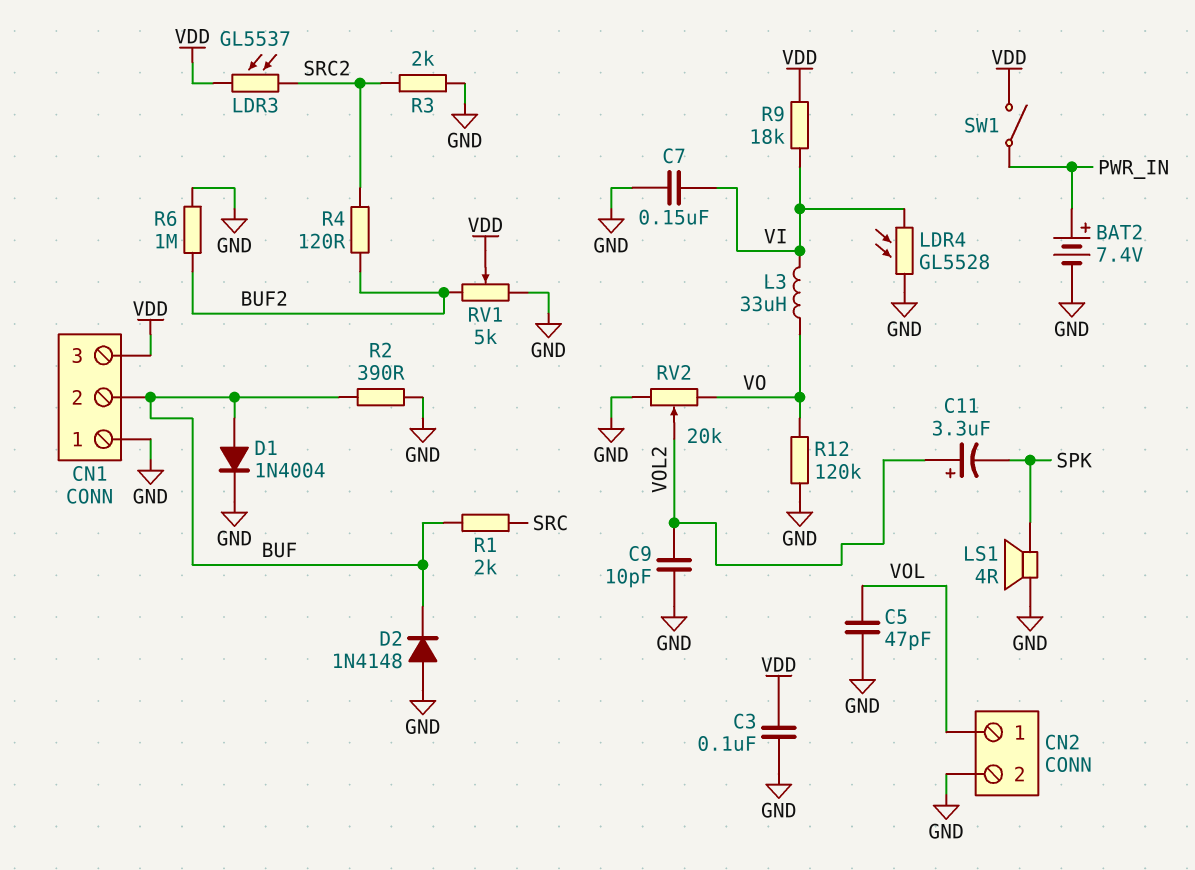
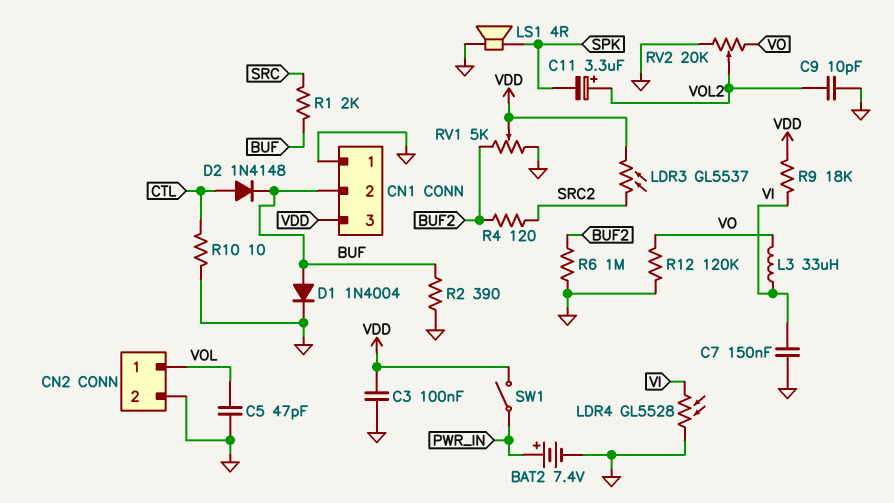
D2: diode 1N4148 (A GND, K BUF) -> diode 1N4148 (A CTL, K BUF)
R3: 2k (GND, SRC2) -> none
R10: none -> 10 (CTL, GND)

